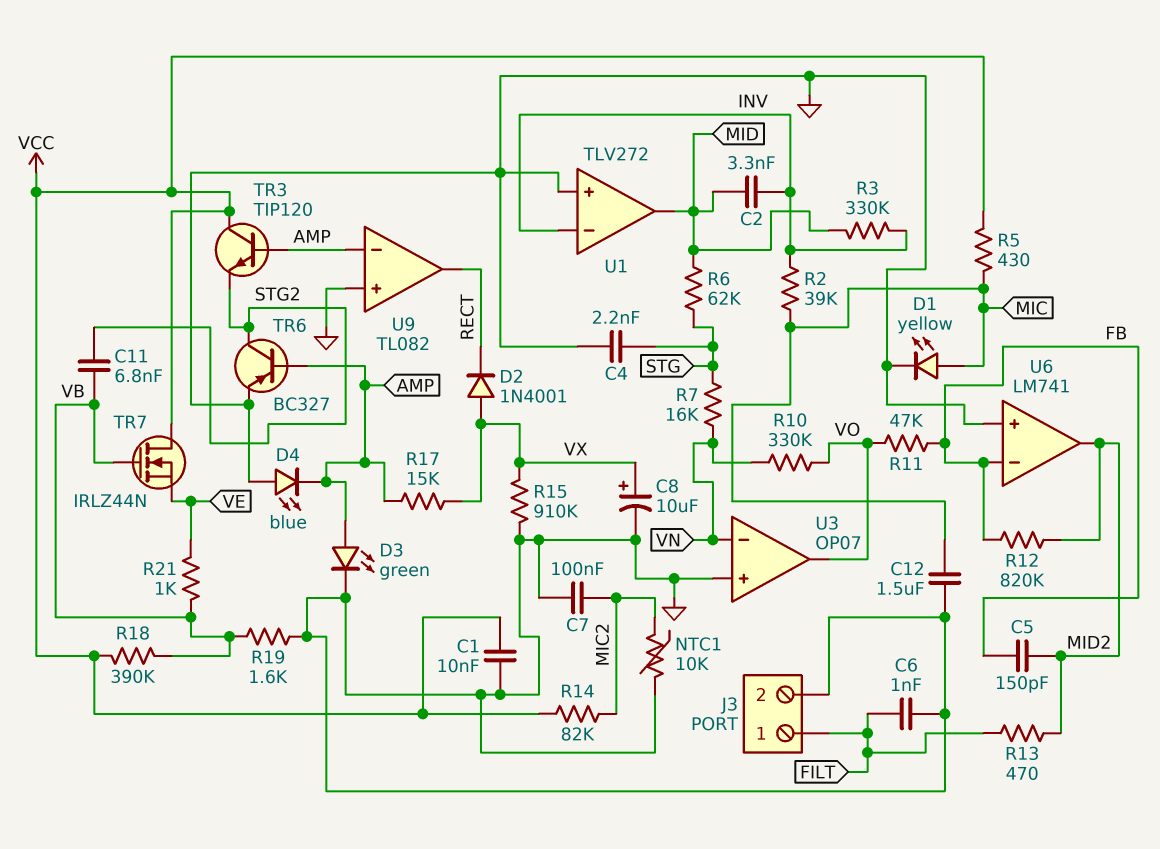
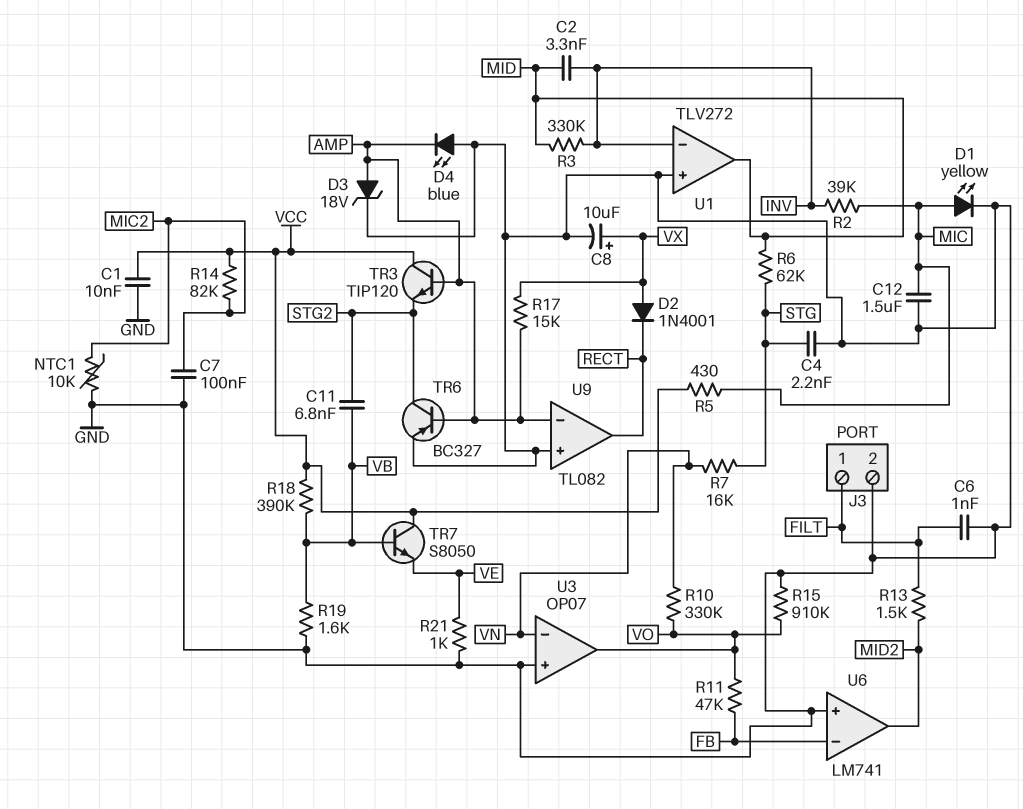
C5: 150pF (FB, MID2) -> none
D3: LED green (A AMP, K GND) -> zener 18V (A AMP, K GND)
R12: 820k (FB, MID2) -> none
R13: 470 (FILT, MID2) -> 1.5k (FILT, MID2)
R15: 910k (GND, VX) -> 910k (GND, VO)
R21: 1k (VB, VE) -> 1k (GND, VE)
TR7: NMOS IRLZ44N (G VB, D VCC, S VE) -> NPN S8050 (B VB, C VCC, E VE)

